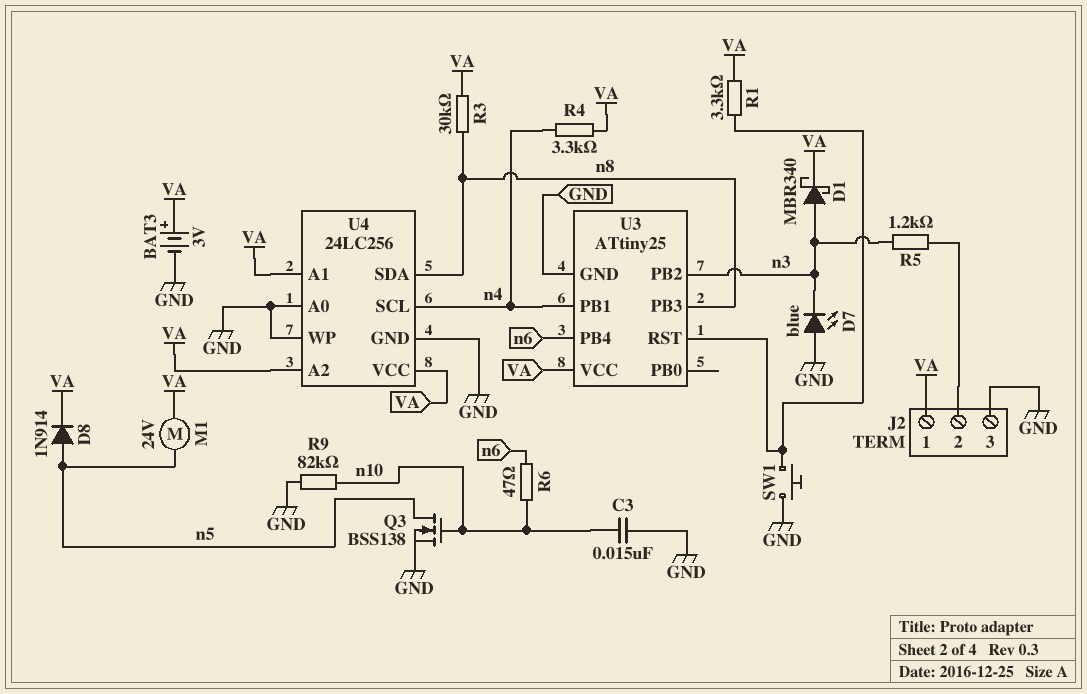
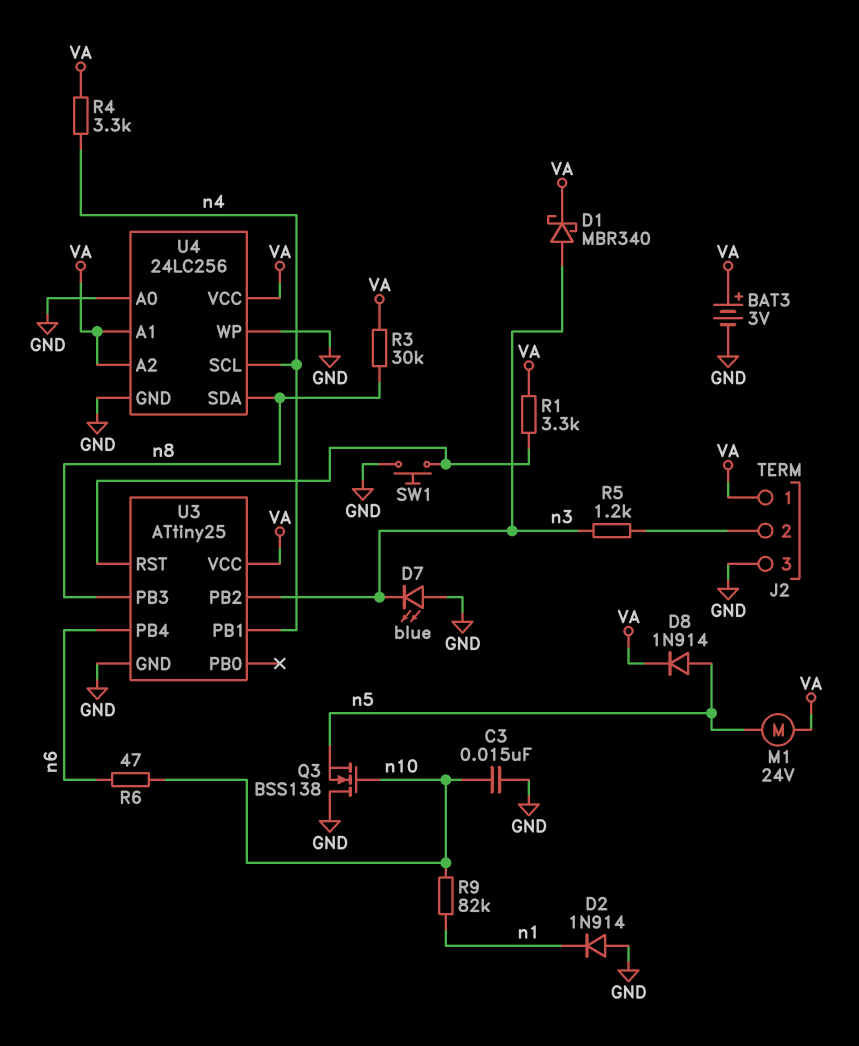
D2: none -> diode 1N914 (A GND, K n1)
Q3: NMOS BSS138 (G n10, D n5, S GND) -> NMOS BSS138 (G n10, D GND, S n5)
R9: 82k (GND, n10) -> 82k (n1, n10)

